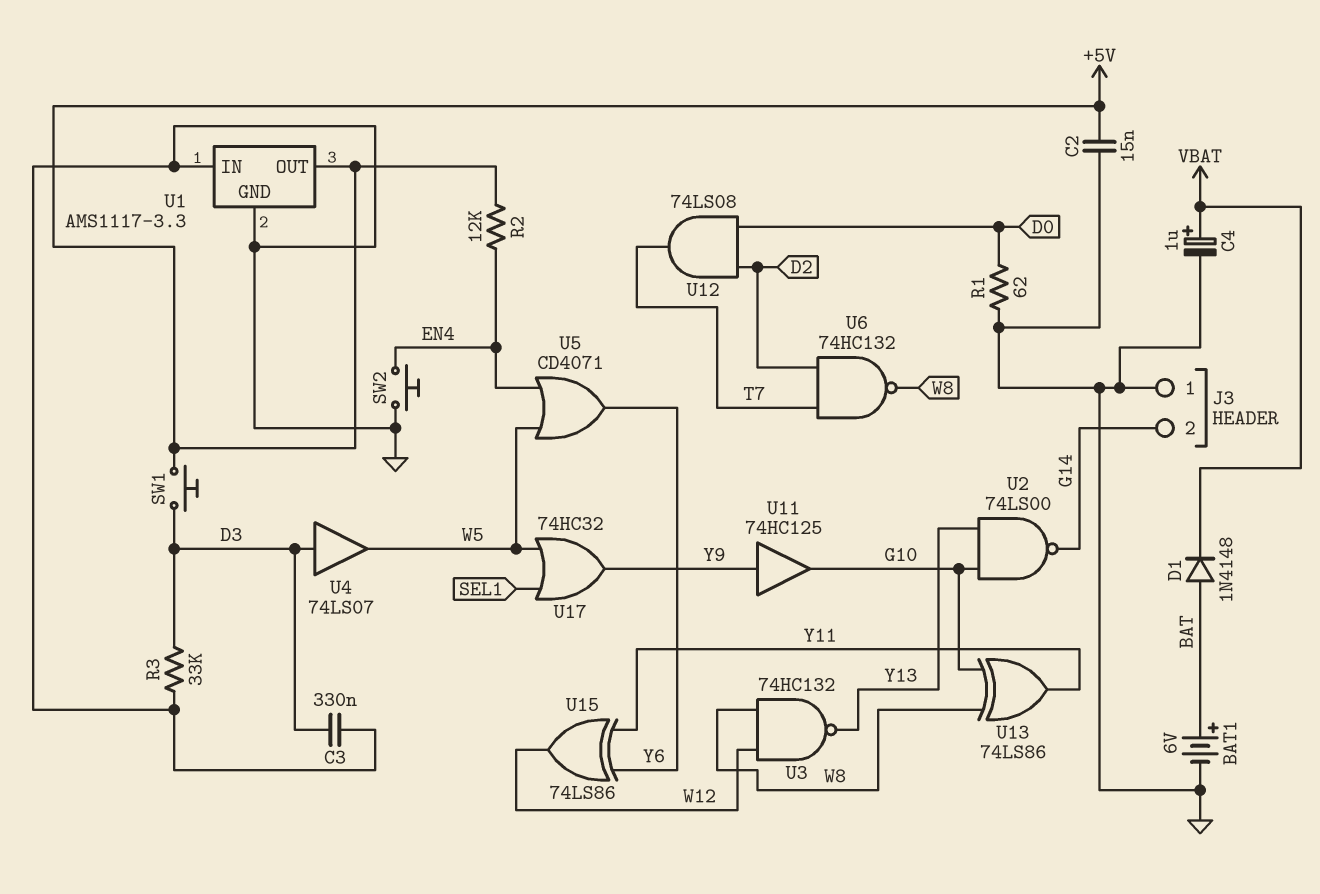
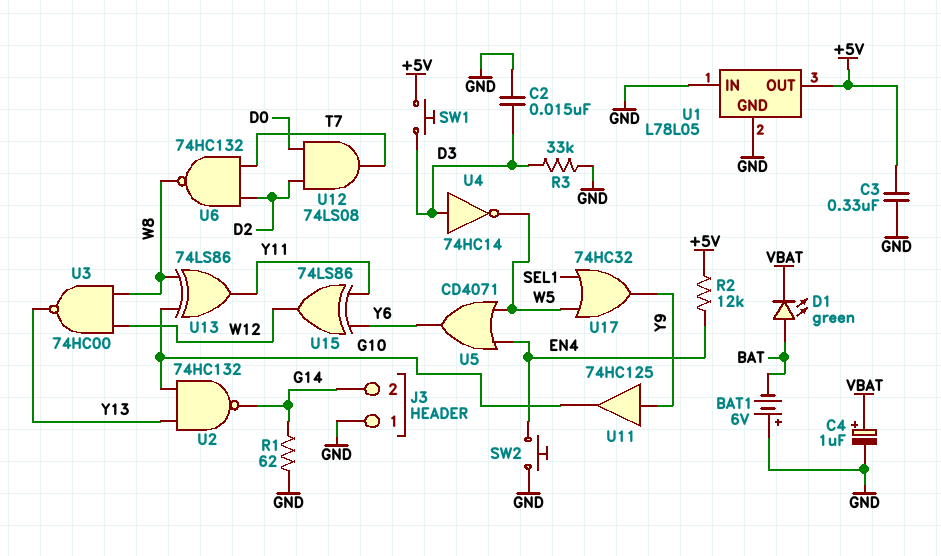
BAT1: 6V (plus BAT, minus GND) -> 6V (plus GND, minus BAT)
C2: 15nF (+5V, GND) -> 15nF (D3, GND)
C3: 330nF (D3, GND) -> 330nF (+5V, GND)
D1: diode 1N4148 (A BAT, K VBAT) -> LED green (A BAT, K VBAT)
R1: 62 (D0, GND) -> 62 (G14, GND)
U1: AMS1117-3.3 -> L78L05
U2: NAND 74LS00 (in G10, in Y13, out G14) -> NAND 74HC132 (in G10, in Y13, out G14)
U3: NAND 74HC132 (in W8, in W12, out Y13) -> NAND 74HC00 (in W8, in W12, out Y13)
U4: buffer 74LS07 (in D3, out W5) -> NOT 74HC14 (in D3, out W5)

